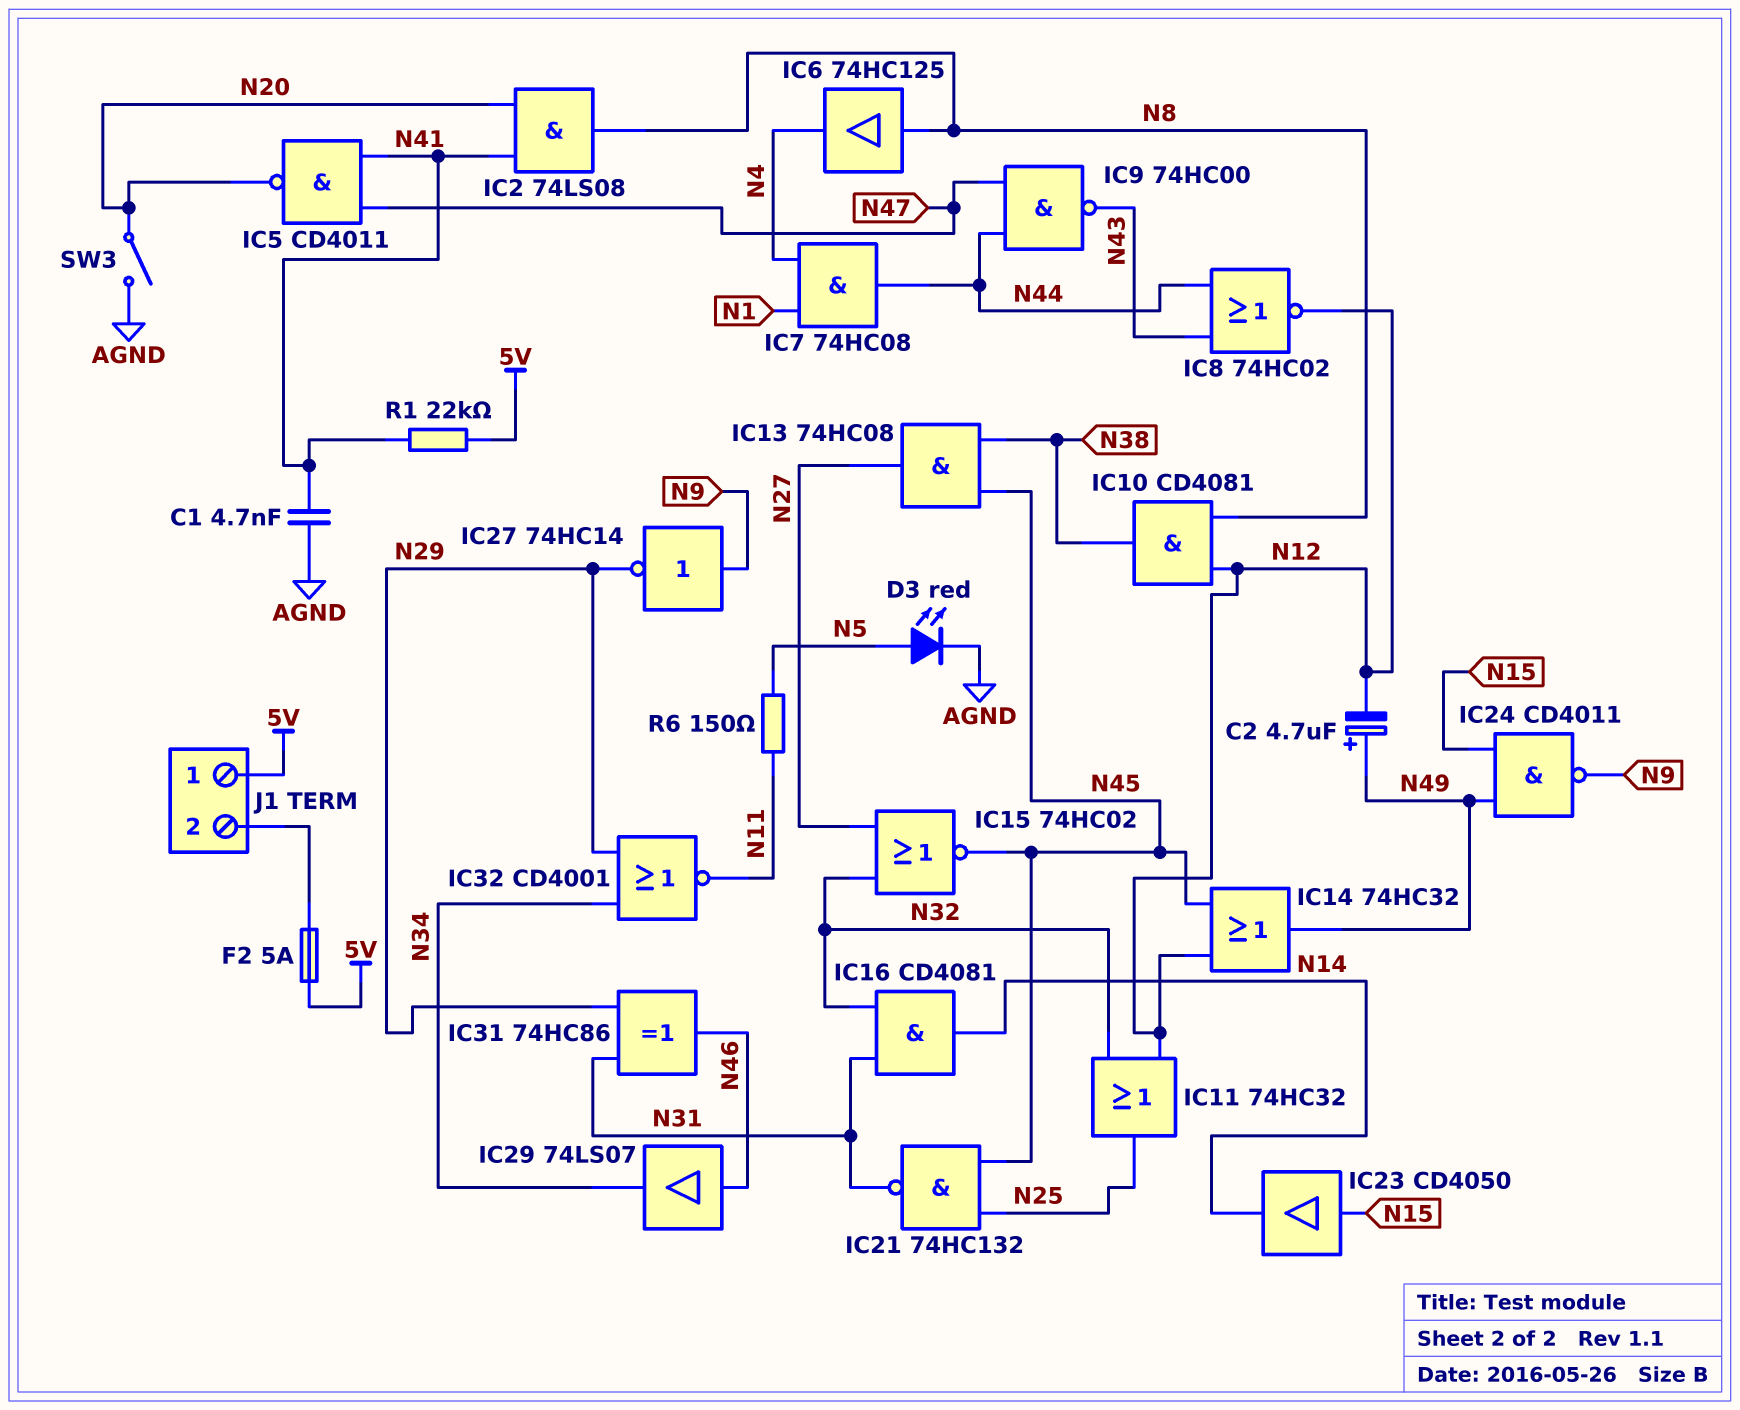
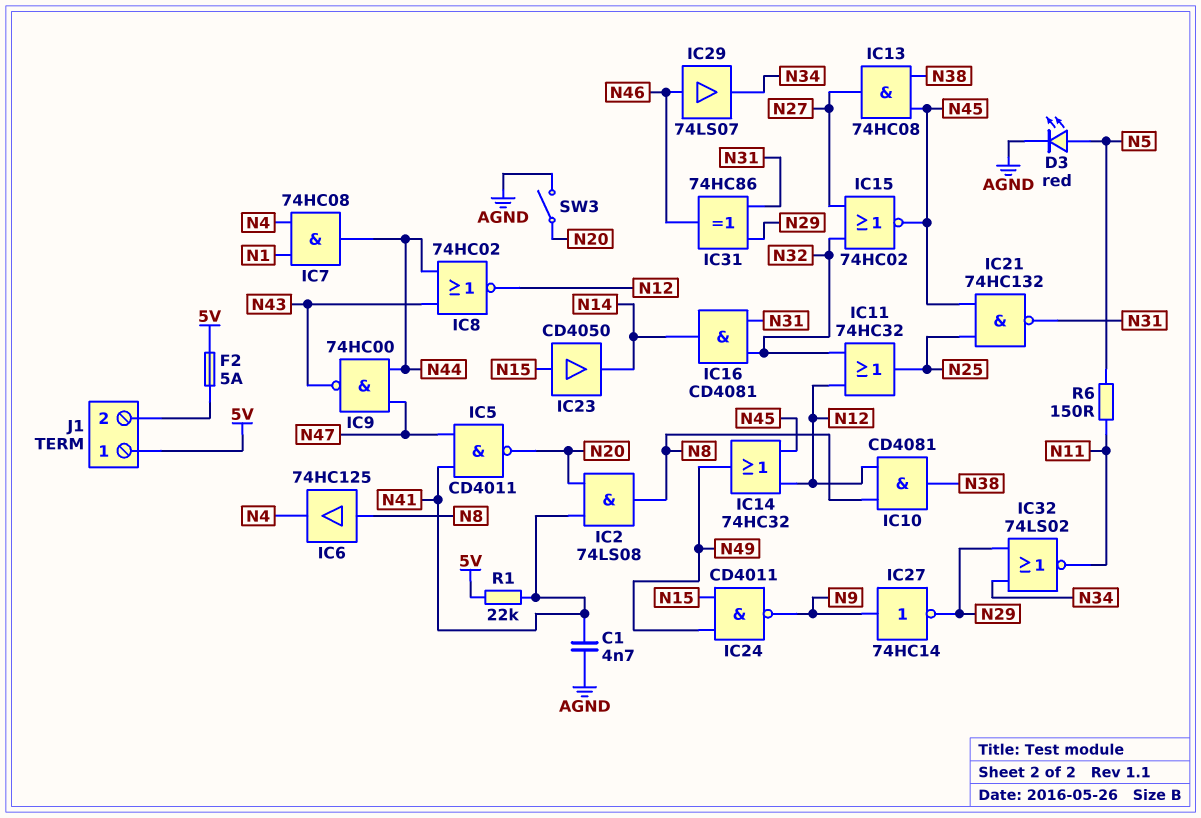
C2: 4.7uF (plus N49, minus N12) -> none
IC32: NOR CD4001 (in N29, in N34, out N11) -> NOR 74LS02 (in N29, in N34, out N11)

